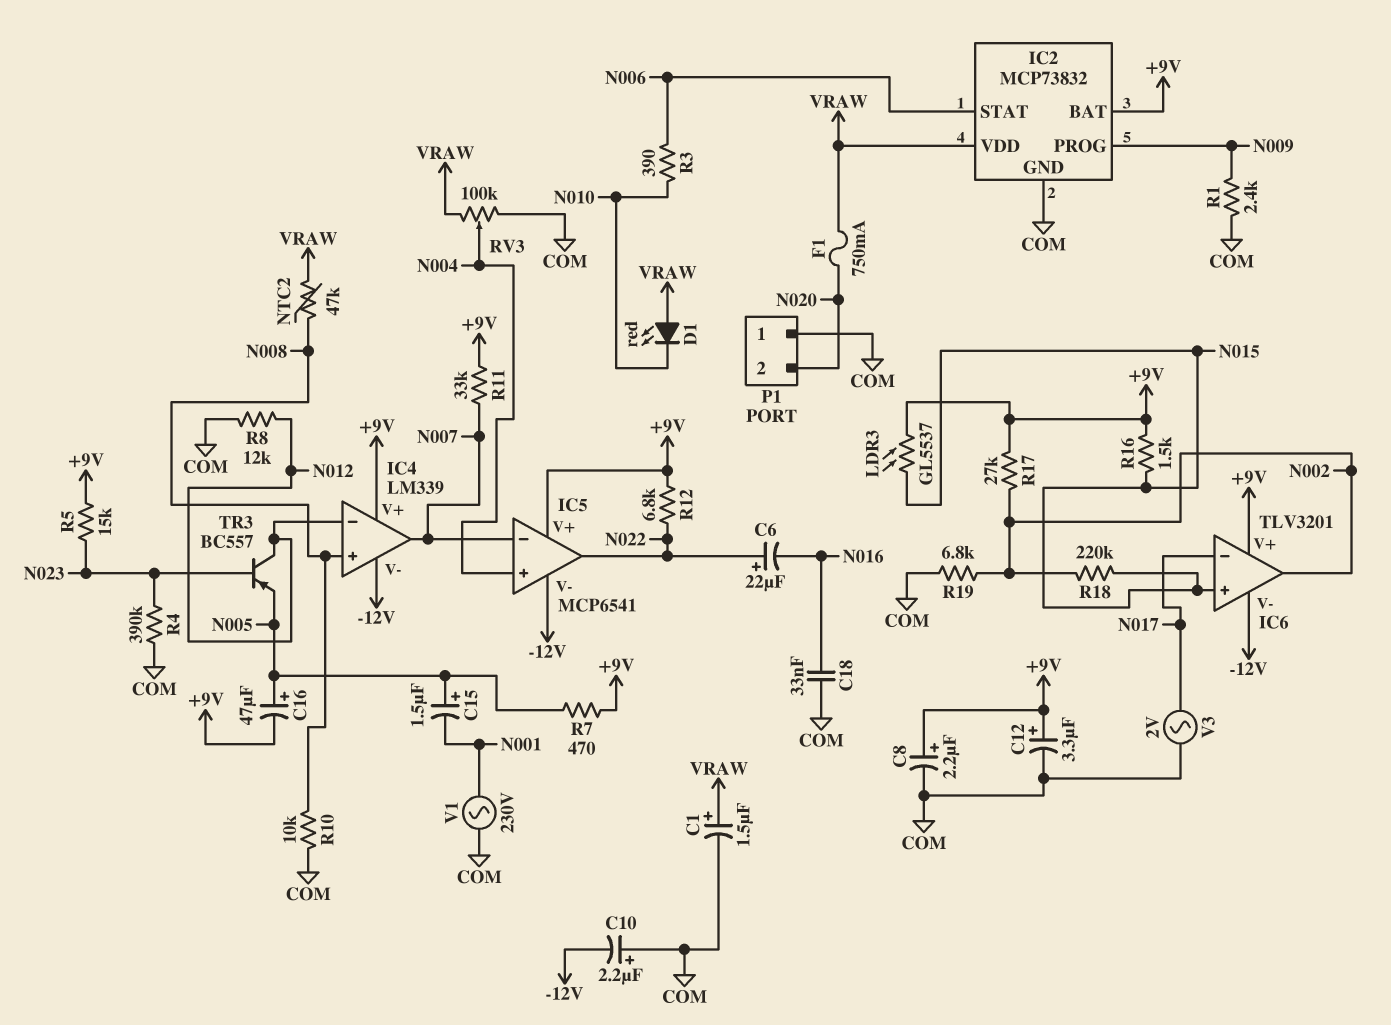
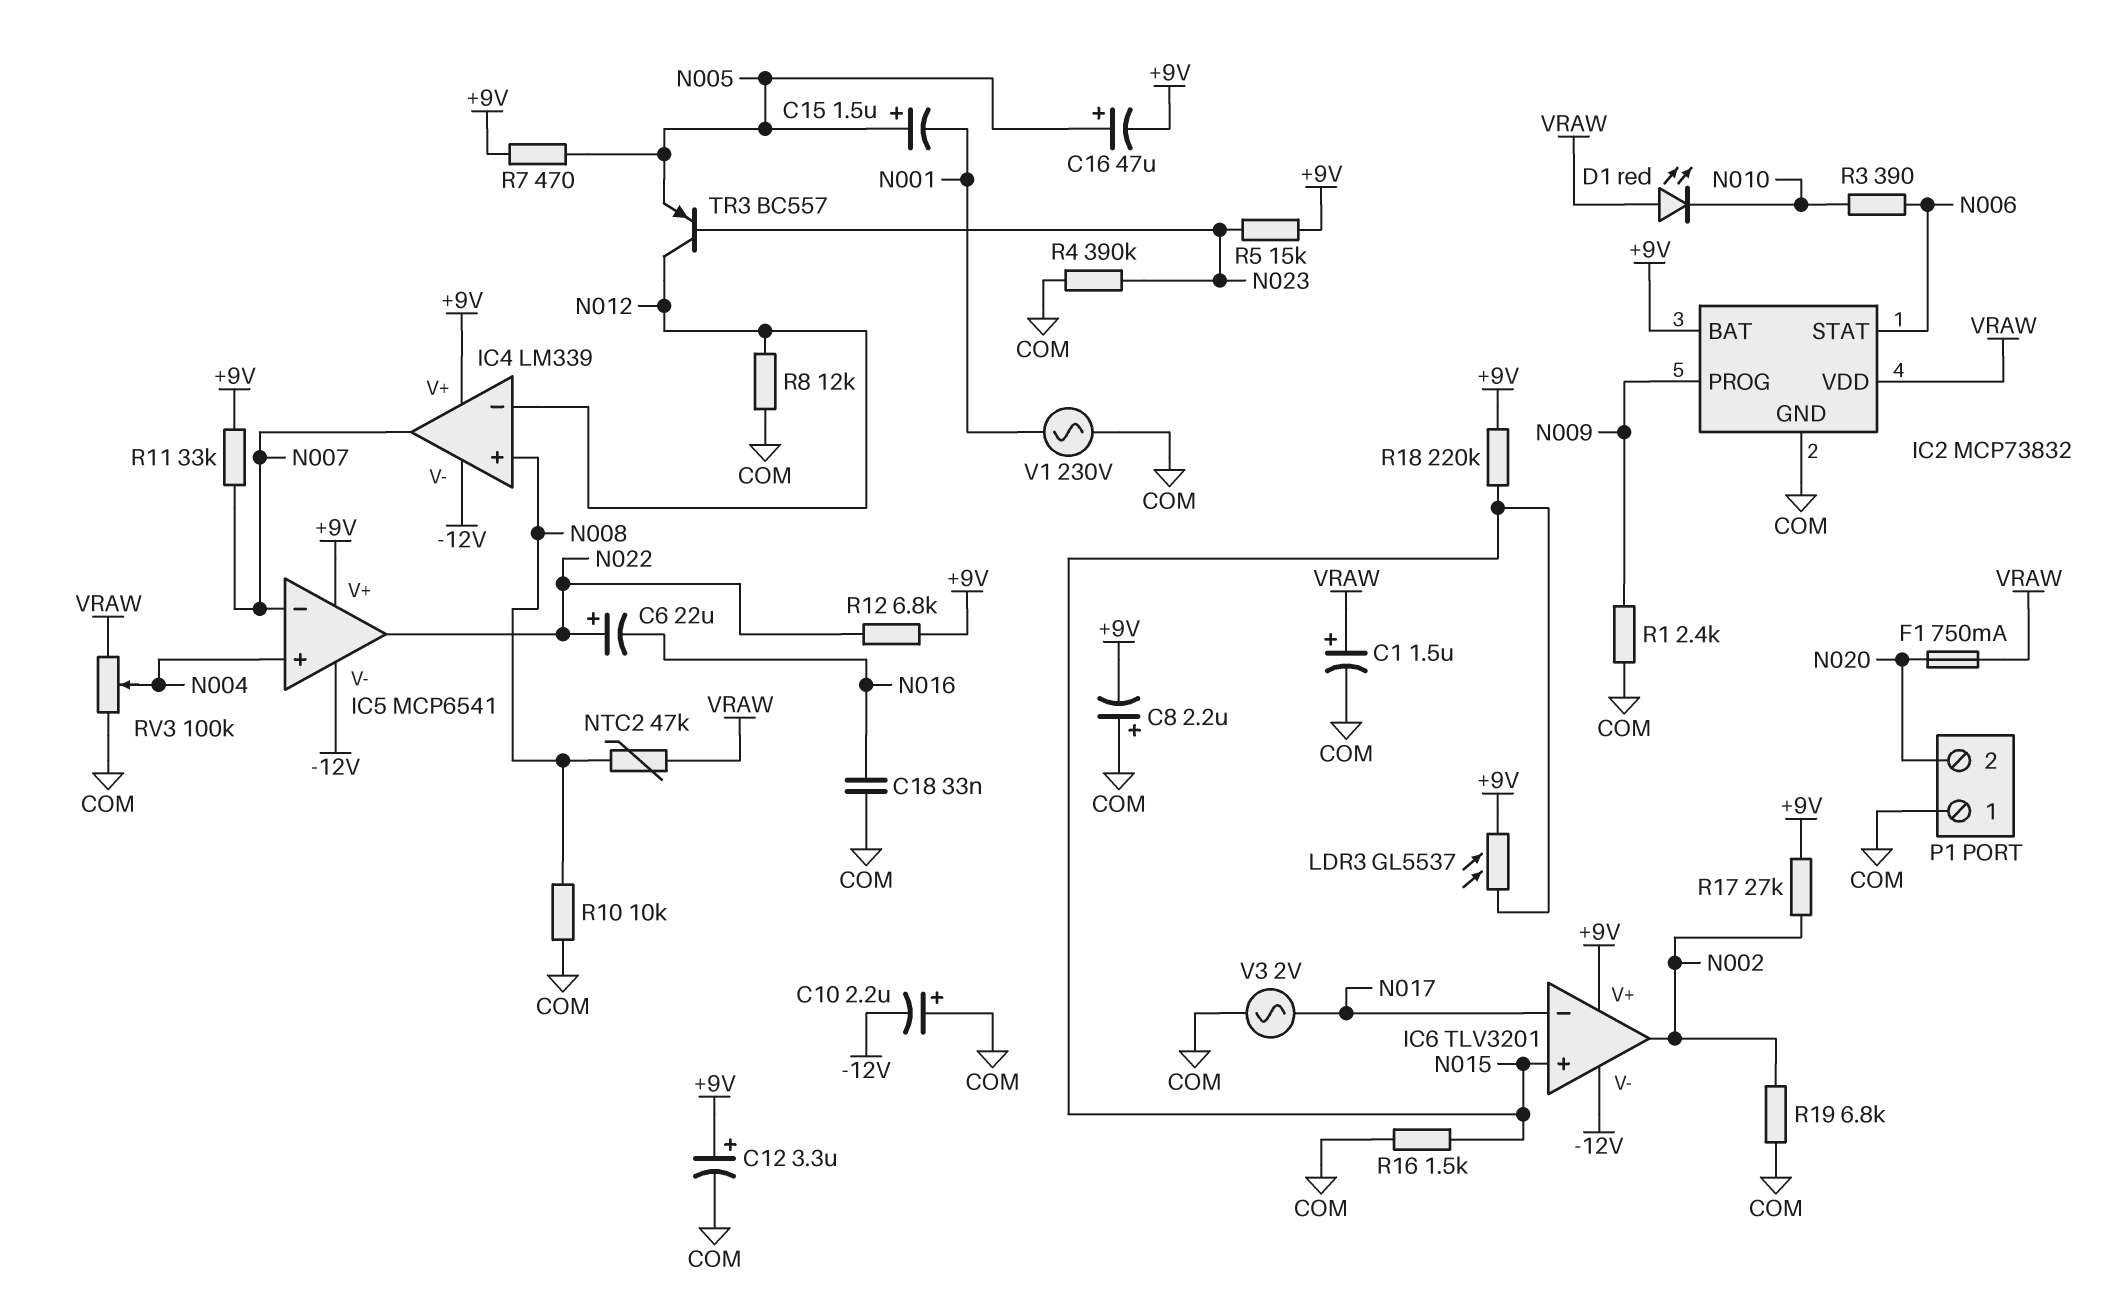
C8: 2.2uF (plus +9V, minus COM) -> 2.2uF (plus COM, minus +9V)
R16: 1.5k (+9V, N015) -> 1.5k (COM, N015)
R18: 220k (N002, N015) -> 220k (+9V, N015)

